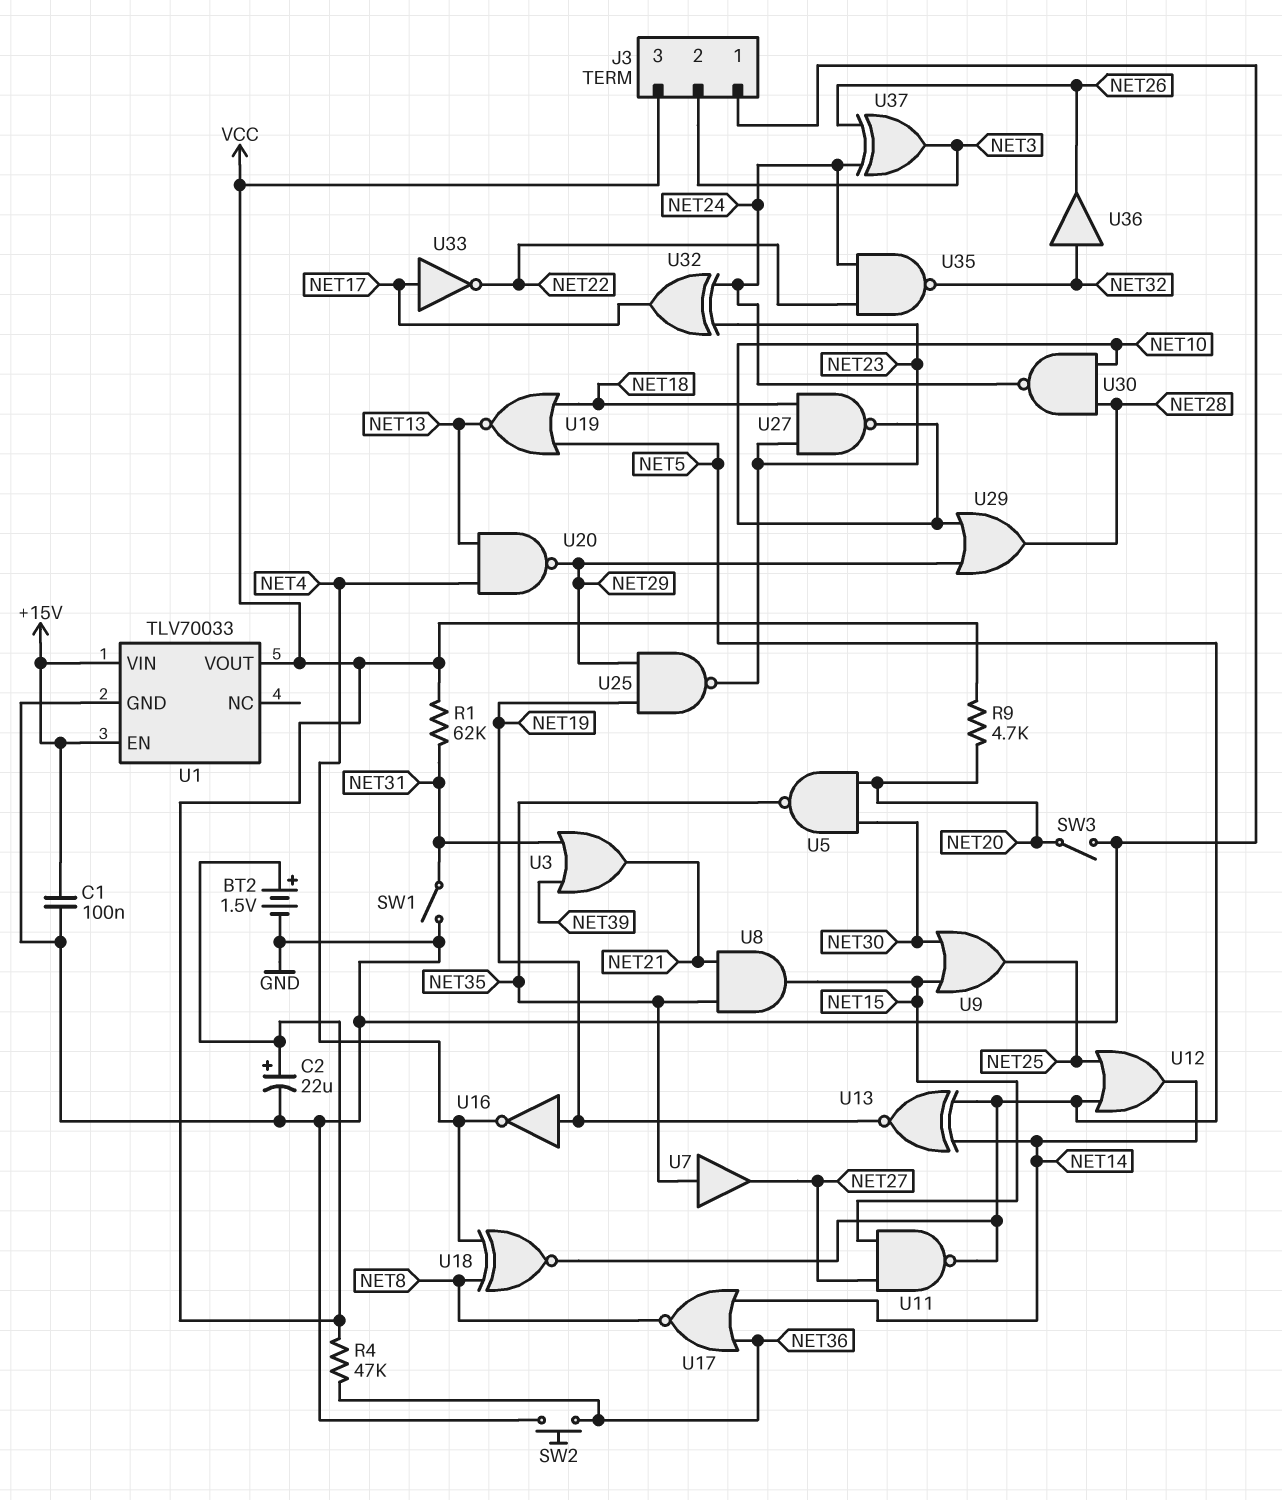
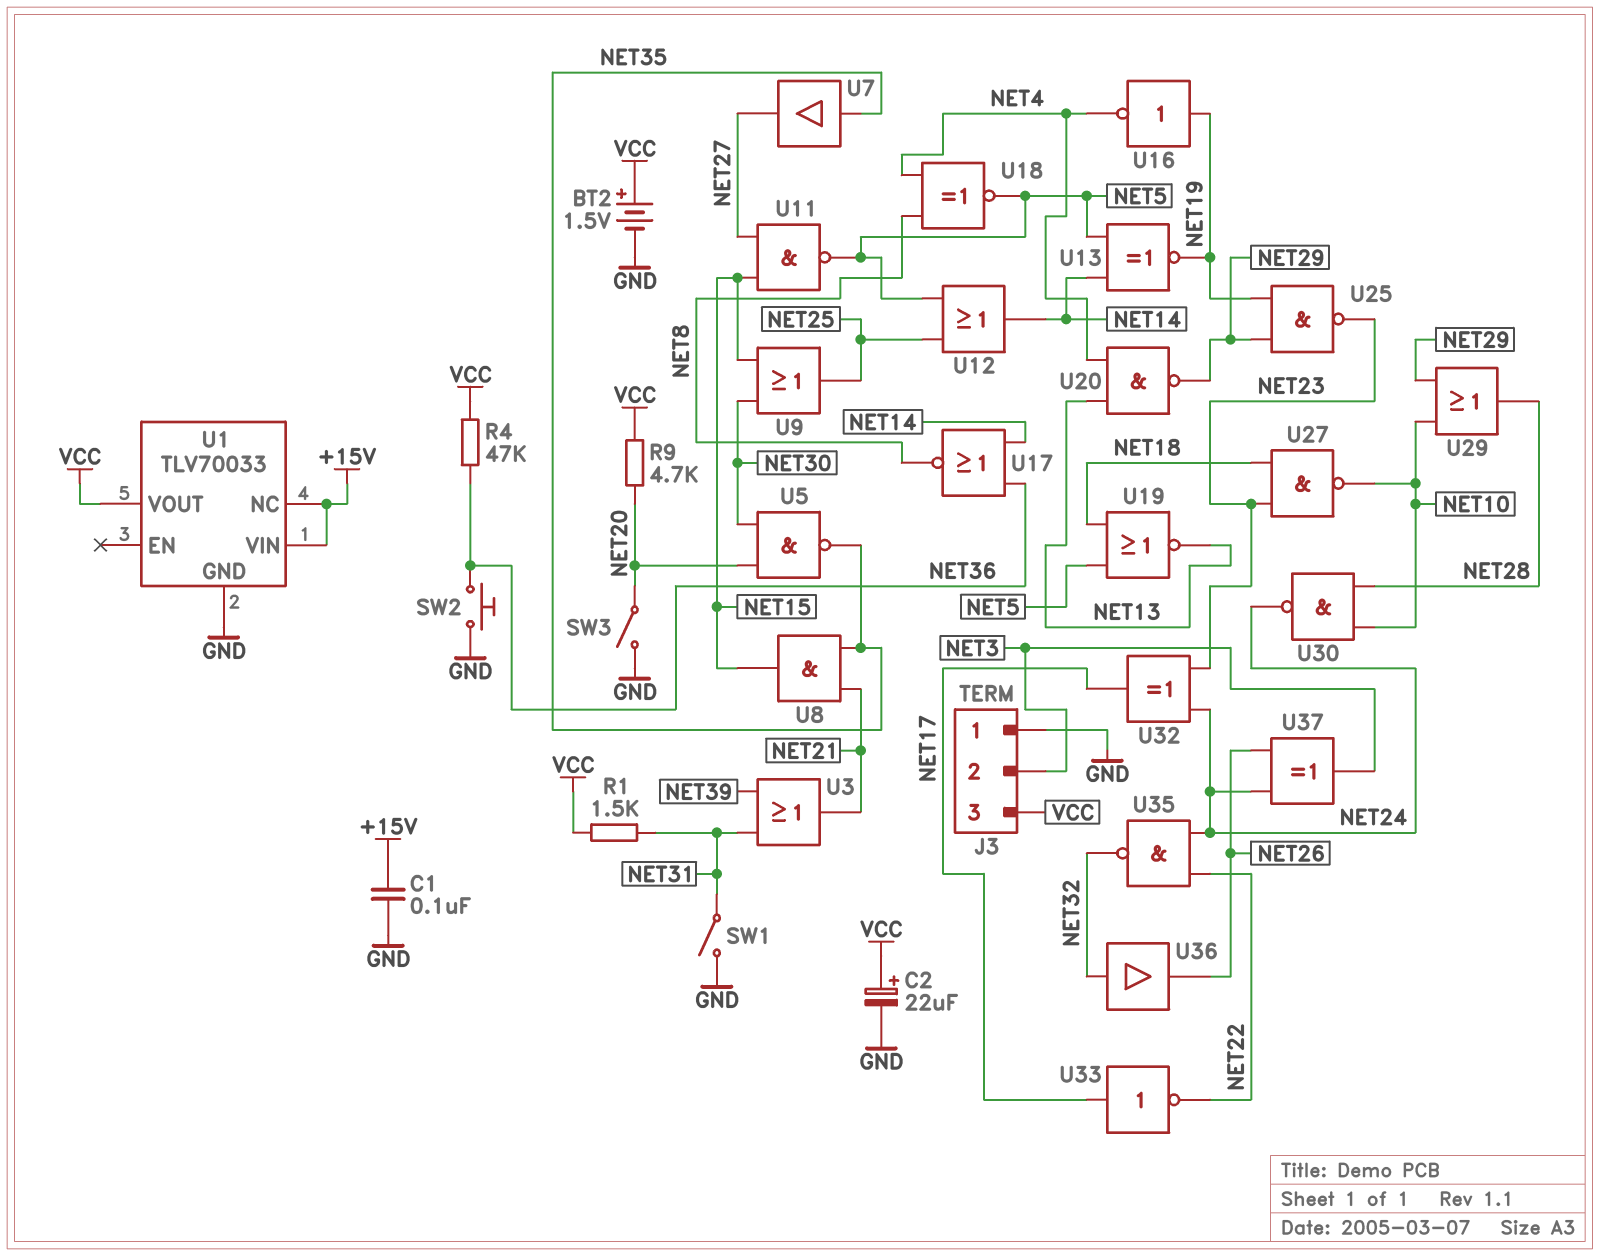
R1: 62k (NET31, VCC) -> 1.5k (NET31, VCC)
U1 pin EN: +15V -> none
U1 pin NC: none -> +15V

